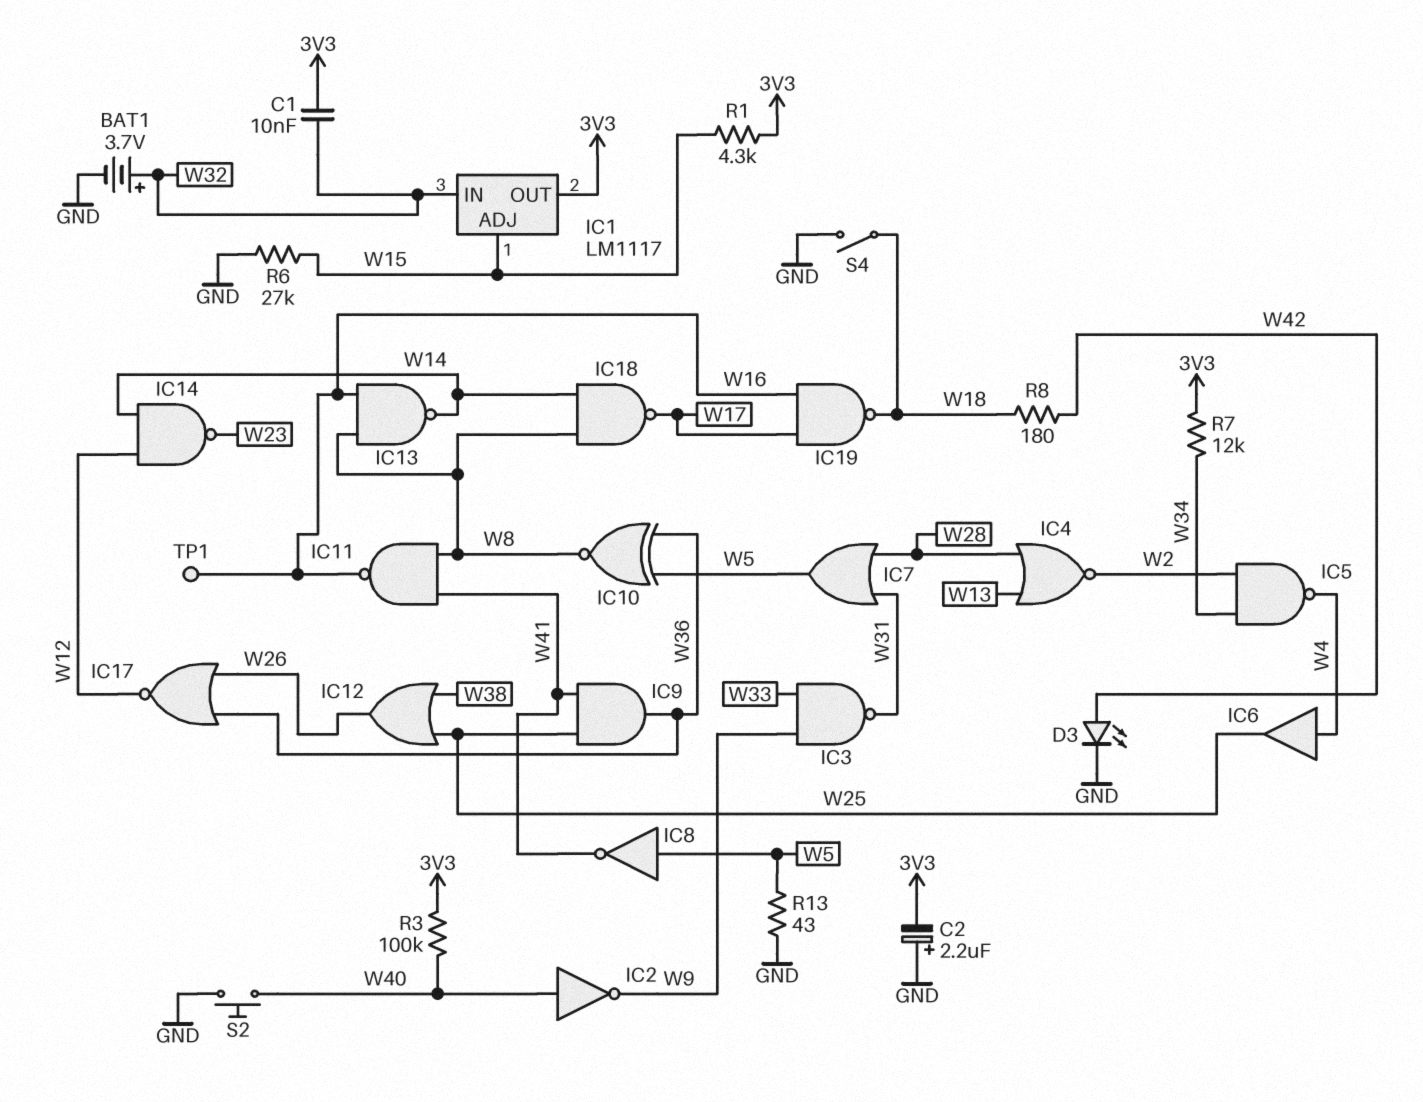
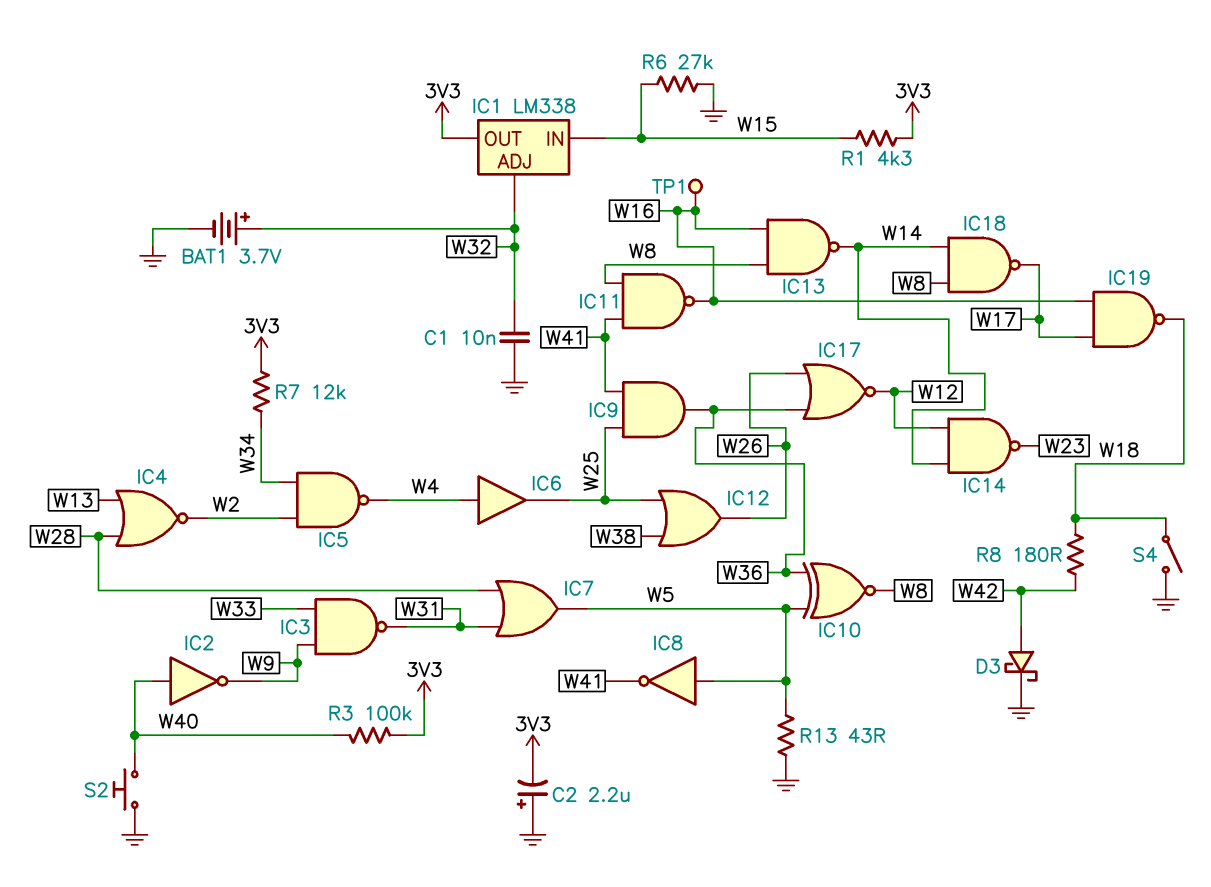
C1: 10nF (3V3, W32) -> 10nF (GND, W32)
D3: LED (A W42, K GND) -> schottky (A W42, K GND)
IC1: LM1117 -> LM338
IC1 pin ADJ: W15 -> W32
IC1 pin IN: W32 -> W15

